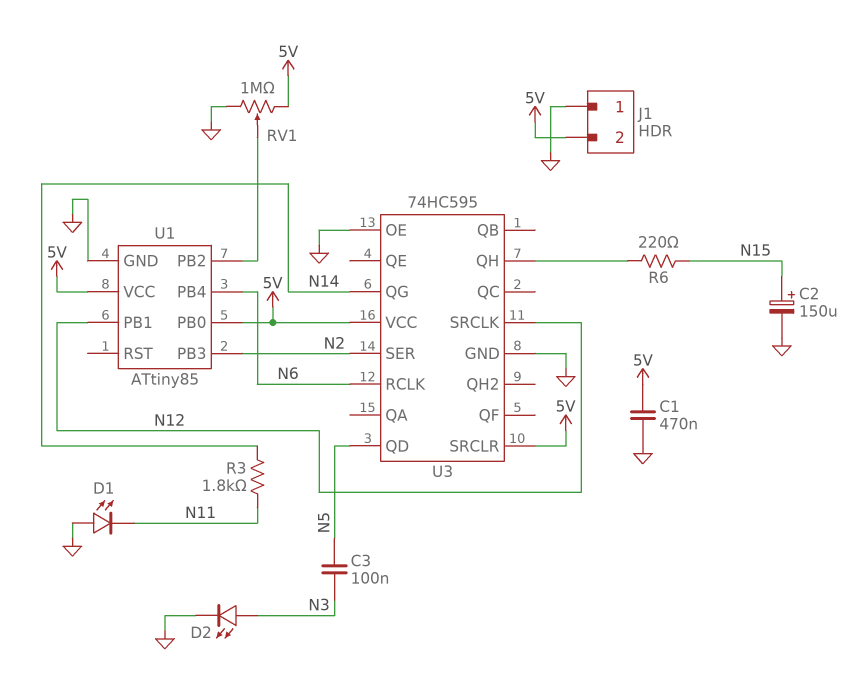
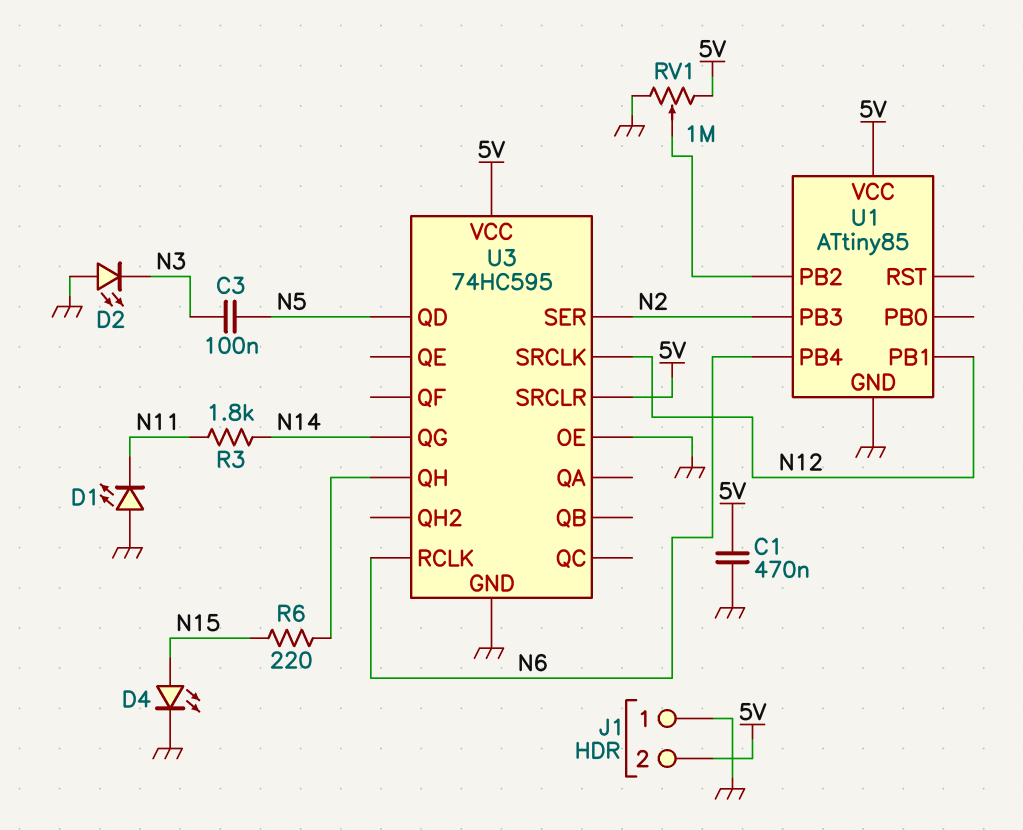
C2: 150uF (plus N15, minus GND) -> none
D2: LED (A N3, K GND) -> LED (A GND, K N3)
D4: none -> LED (A N15, K GND)
U1 pin PB0: 5V -> none

